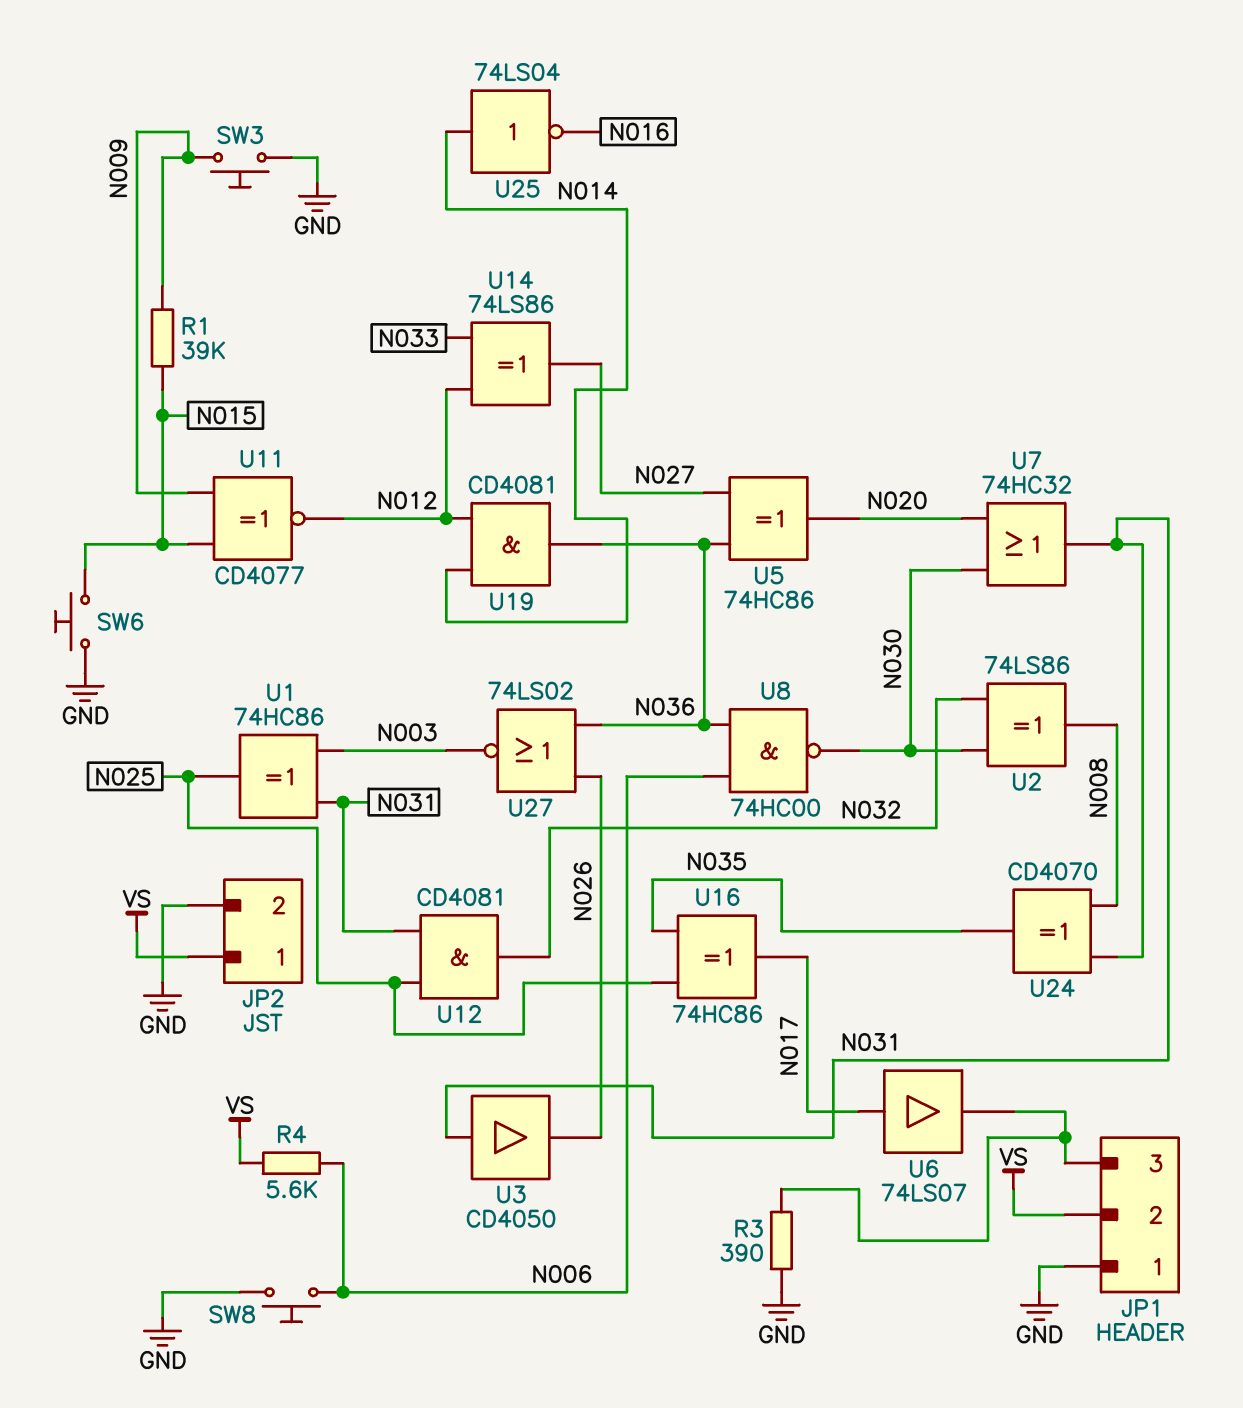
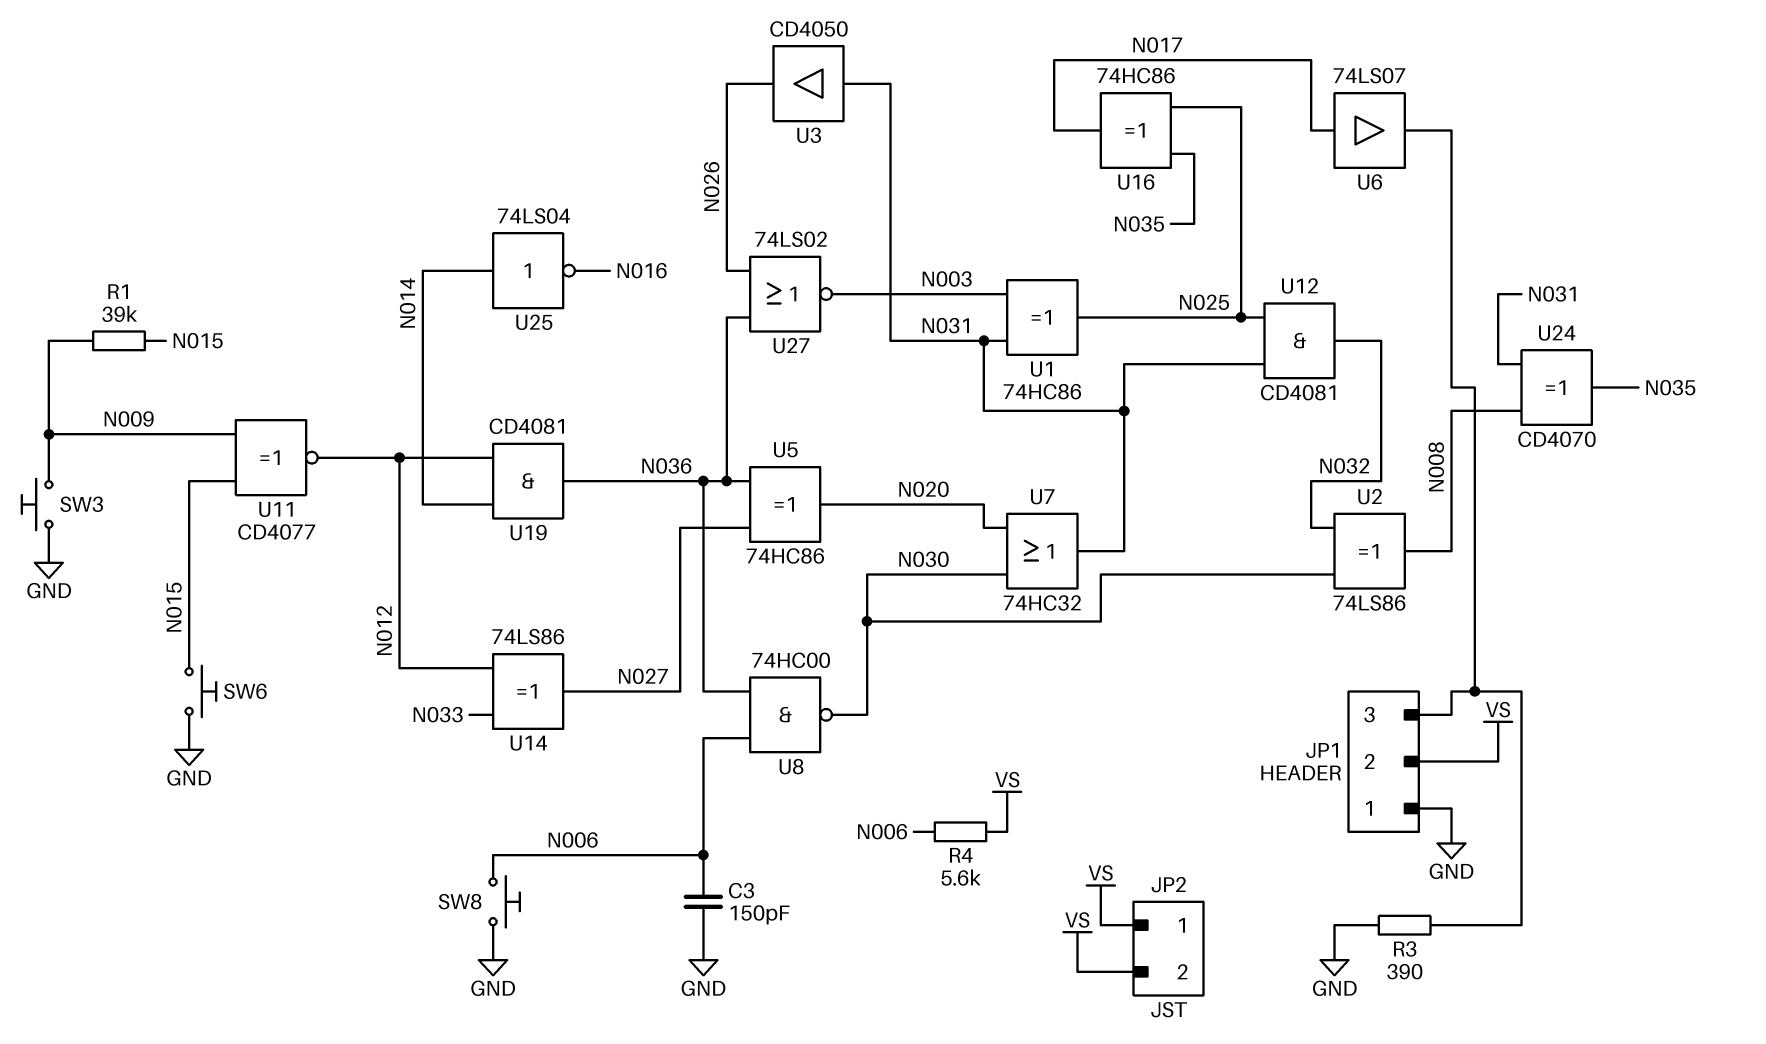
C3: none -> 150pF (GND, N006)
JP2 pin 2: GND -> VS

